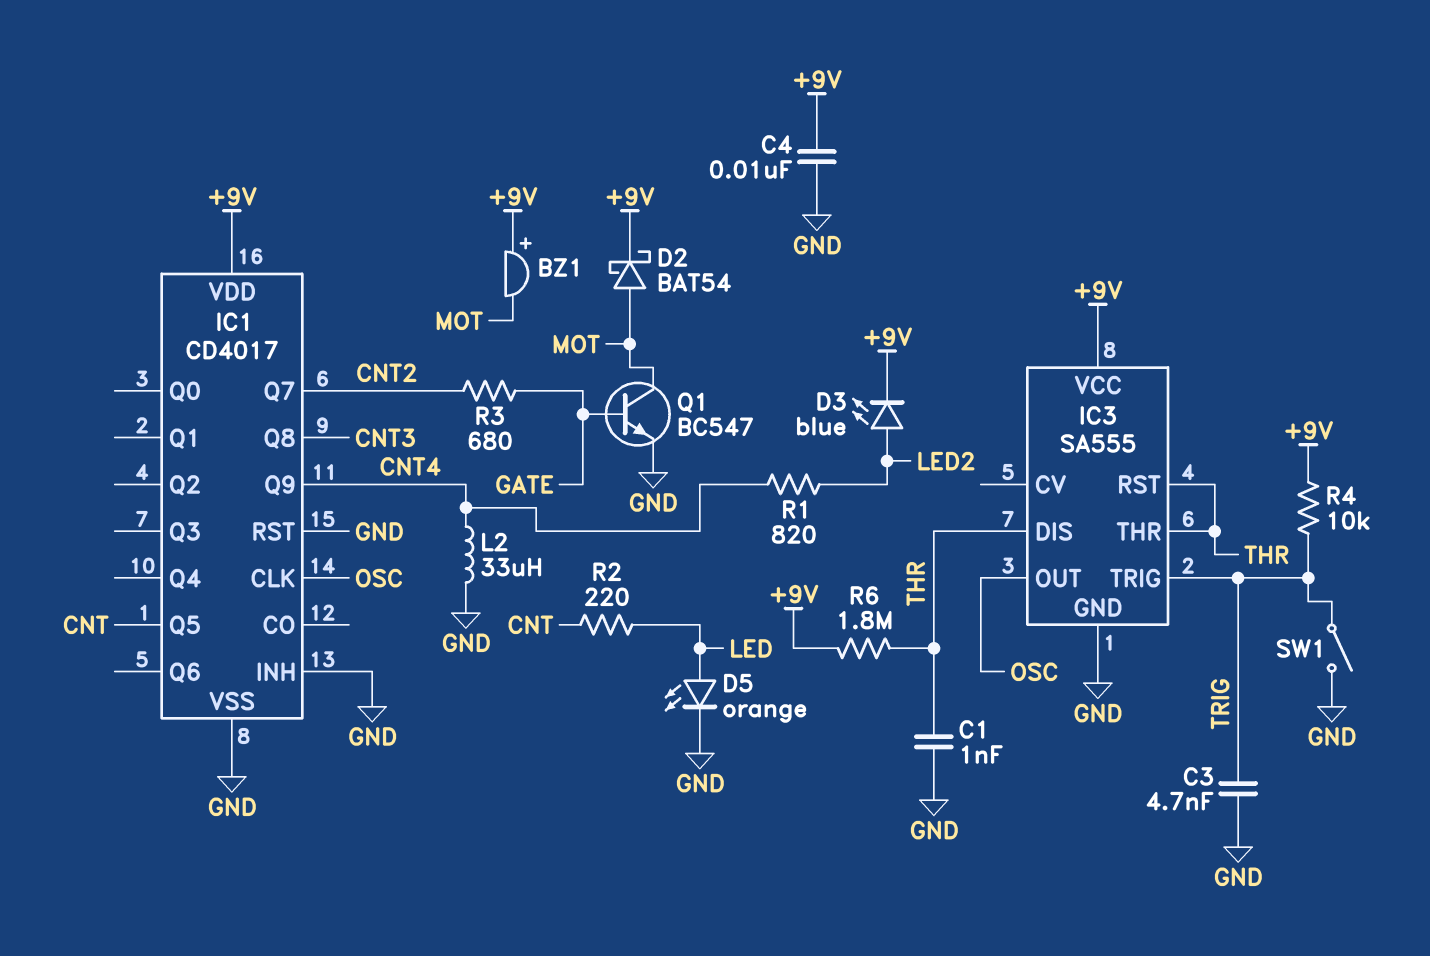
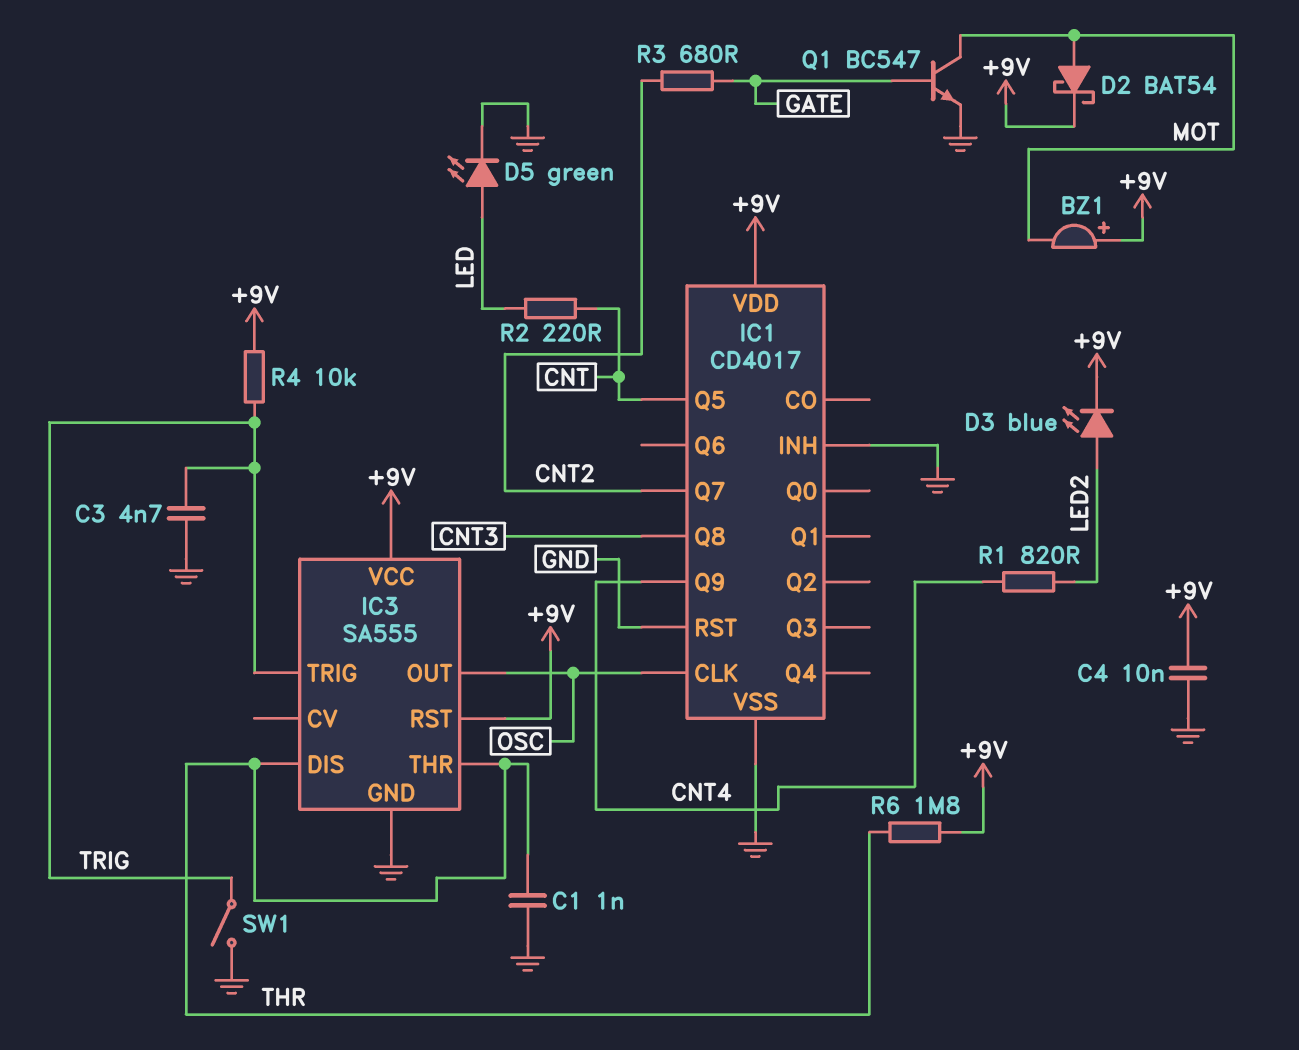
D5: LED orange (A LED, K GND) -> LED green (A LED, K GND)
IC3 pin RST: THR -> +9V
L2: 33uH (CNT4, GND) -> none

